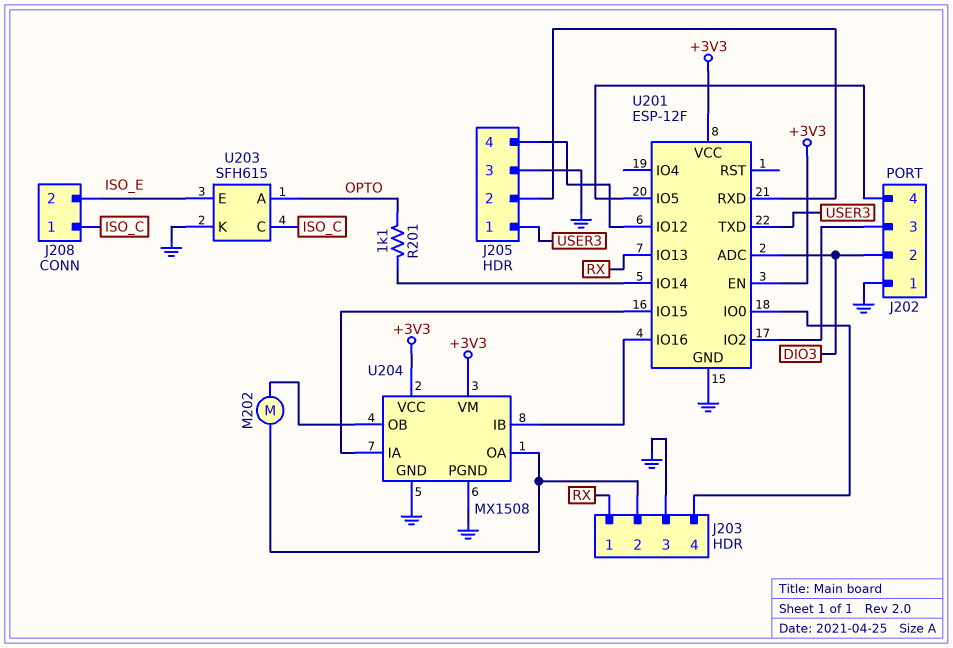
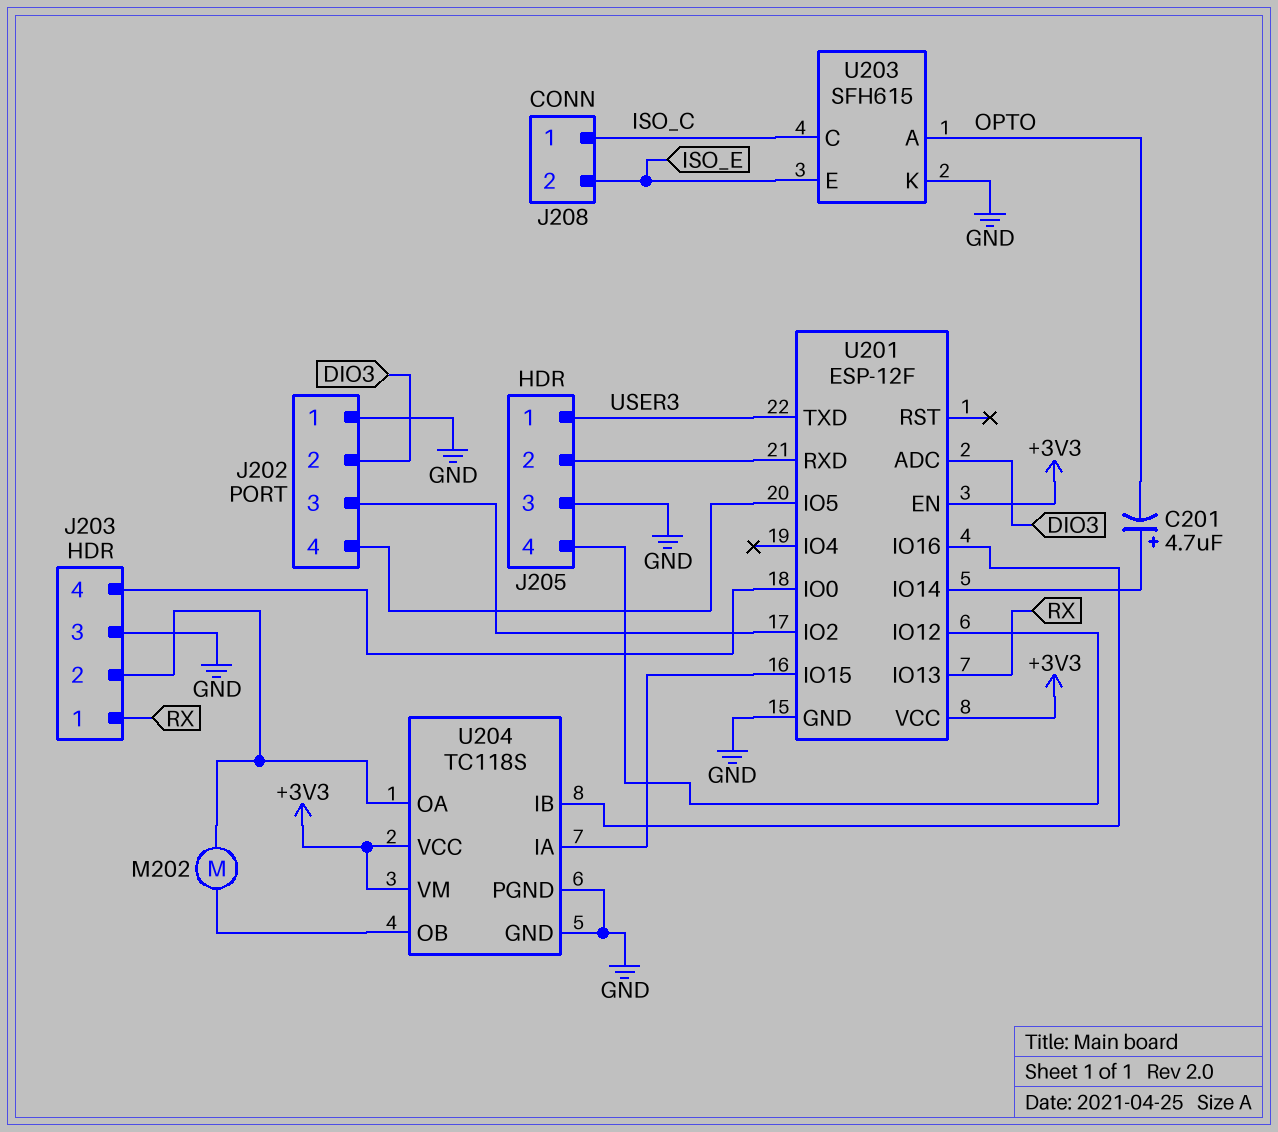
C201: none -> 4.7uF (plus U201/IO14, minus OPTO)
R201: 1.1k (OPTO, U201/IO14) -> none
U204: MX1508 -> TC118S

